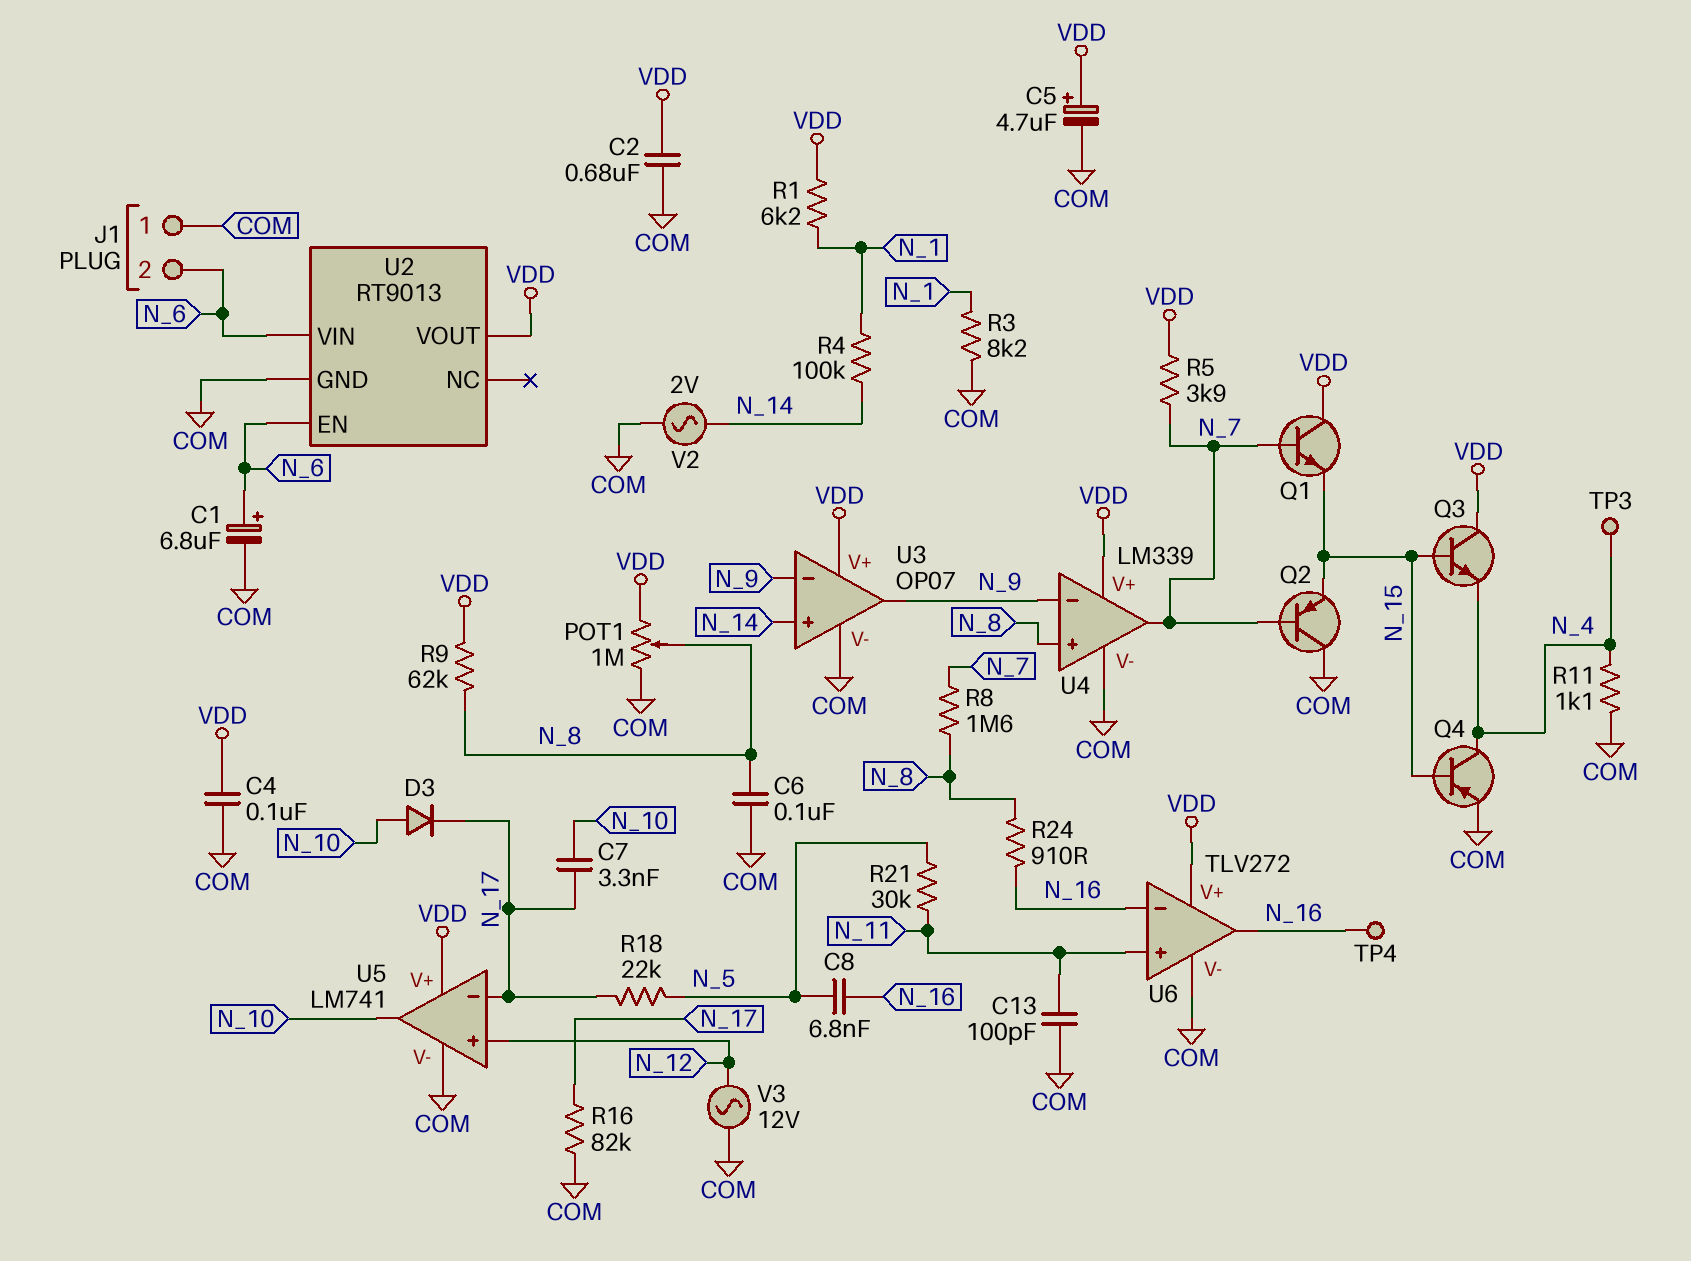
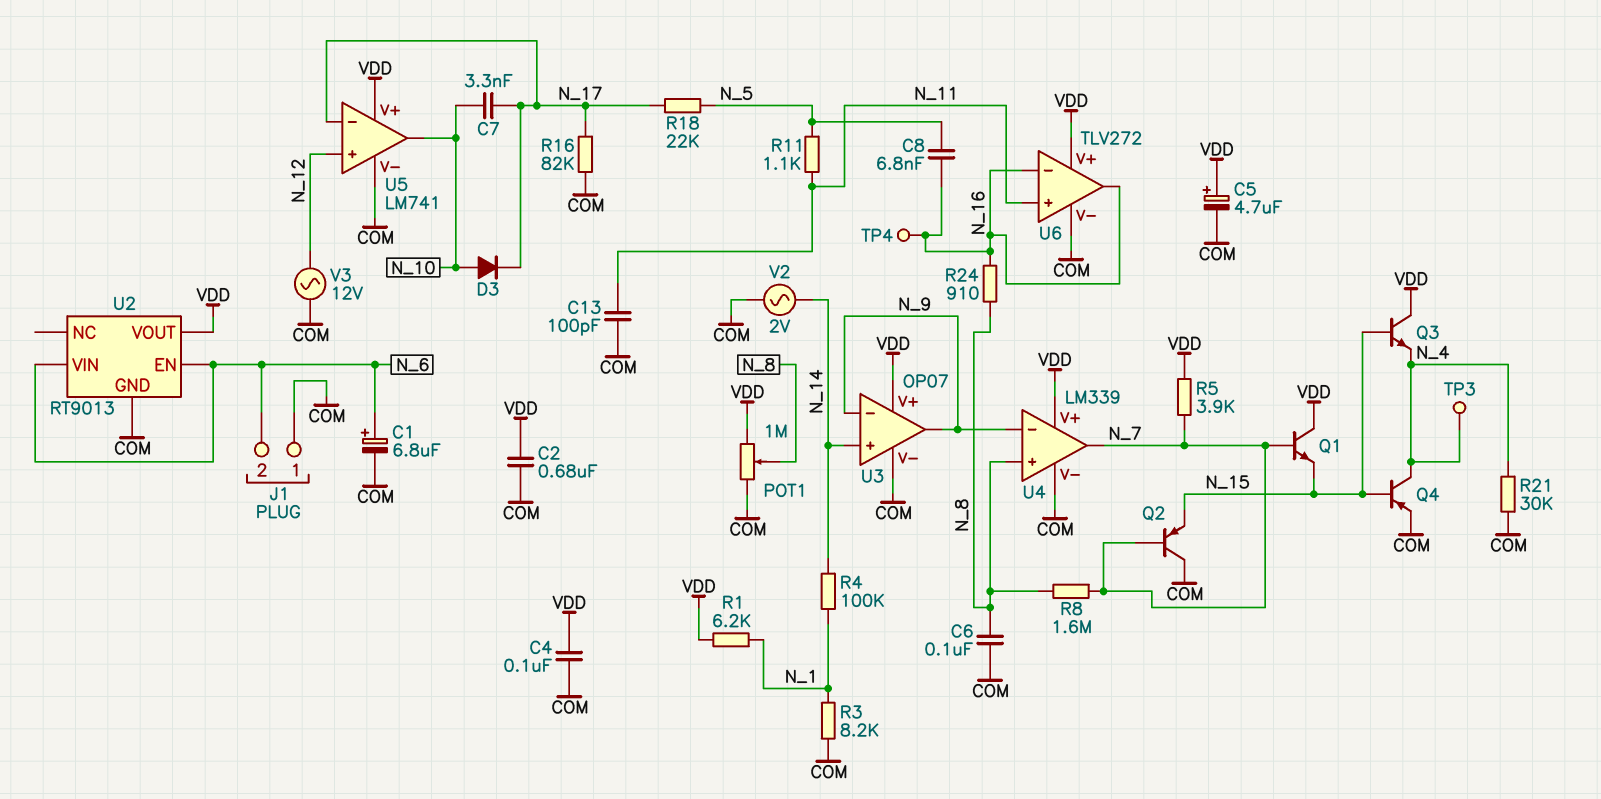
R9: 62k (N_8, VDD) -> none
R11: 1.1k (COM, N_4) -> 1.1k (N_5, N_11)
R21: 30k (N_5, N_11) -> 30k (COM, N_4)

